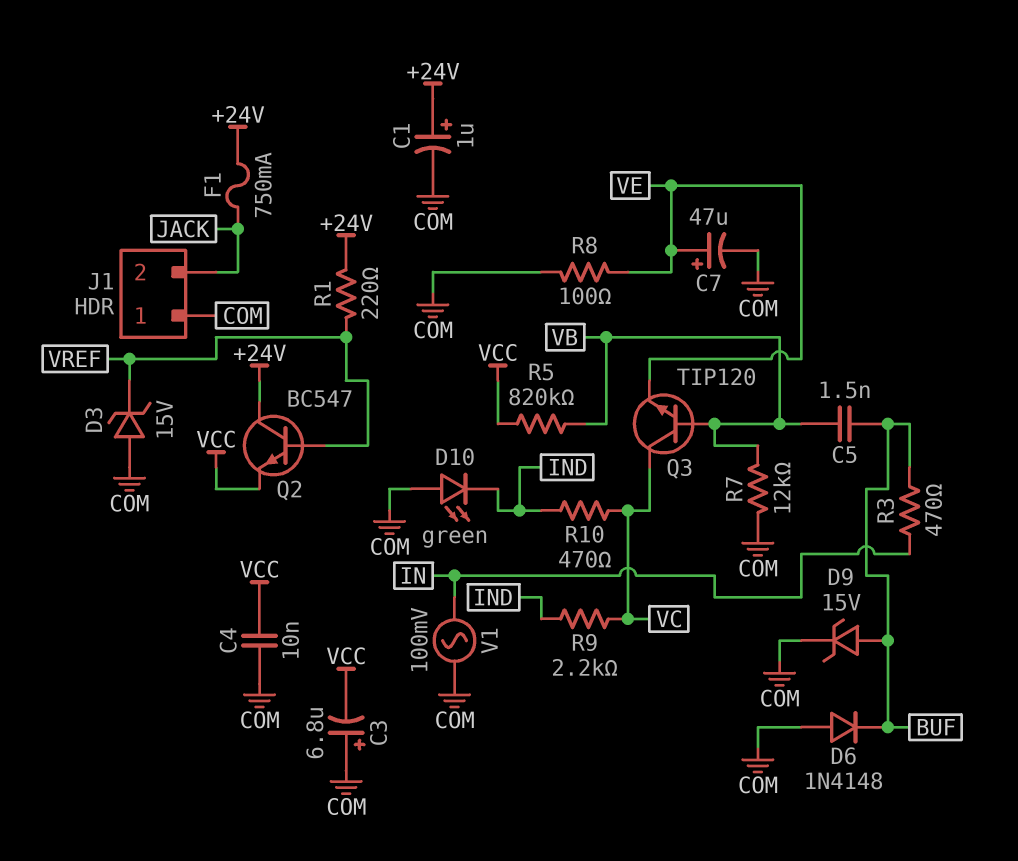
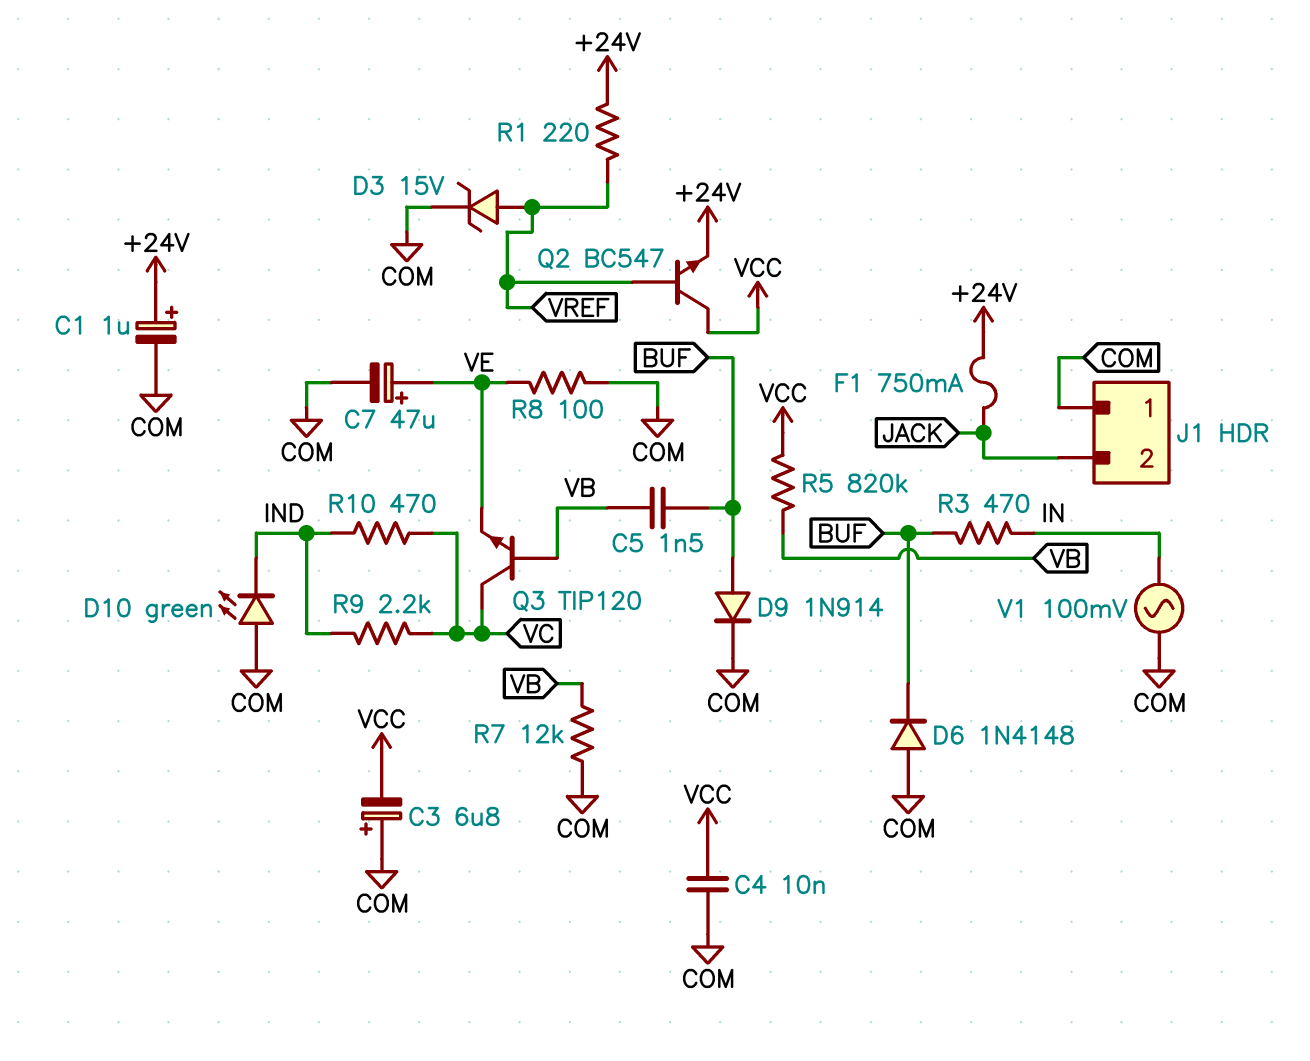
D3: zener 15V (A COM, K VREF) -> zener 15V (A VREF, K COM)
D9: zener 15V (A BUF, K COM) -> diode 1N914 (A BUF, K COM)
Q2: NPN BC547 (B VREF, C +24V, E VCC) -> NPN BC547 (B VREF, C VCC, E +24V)

